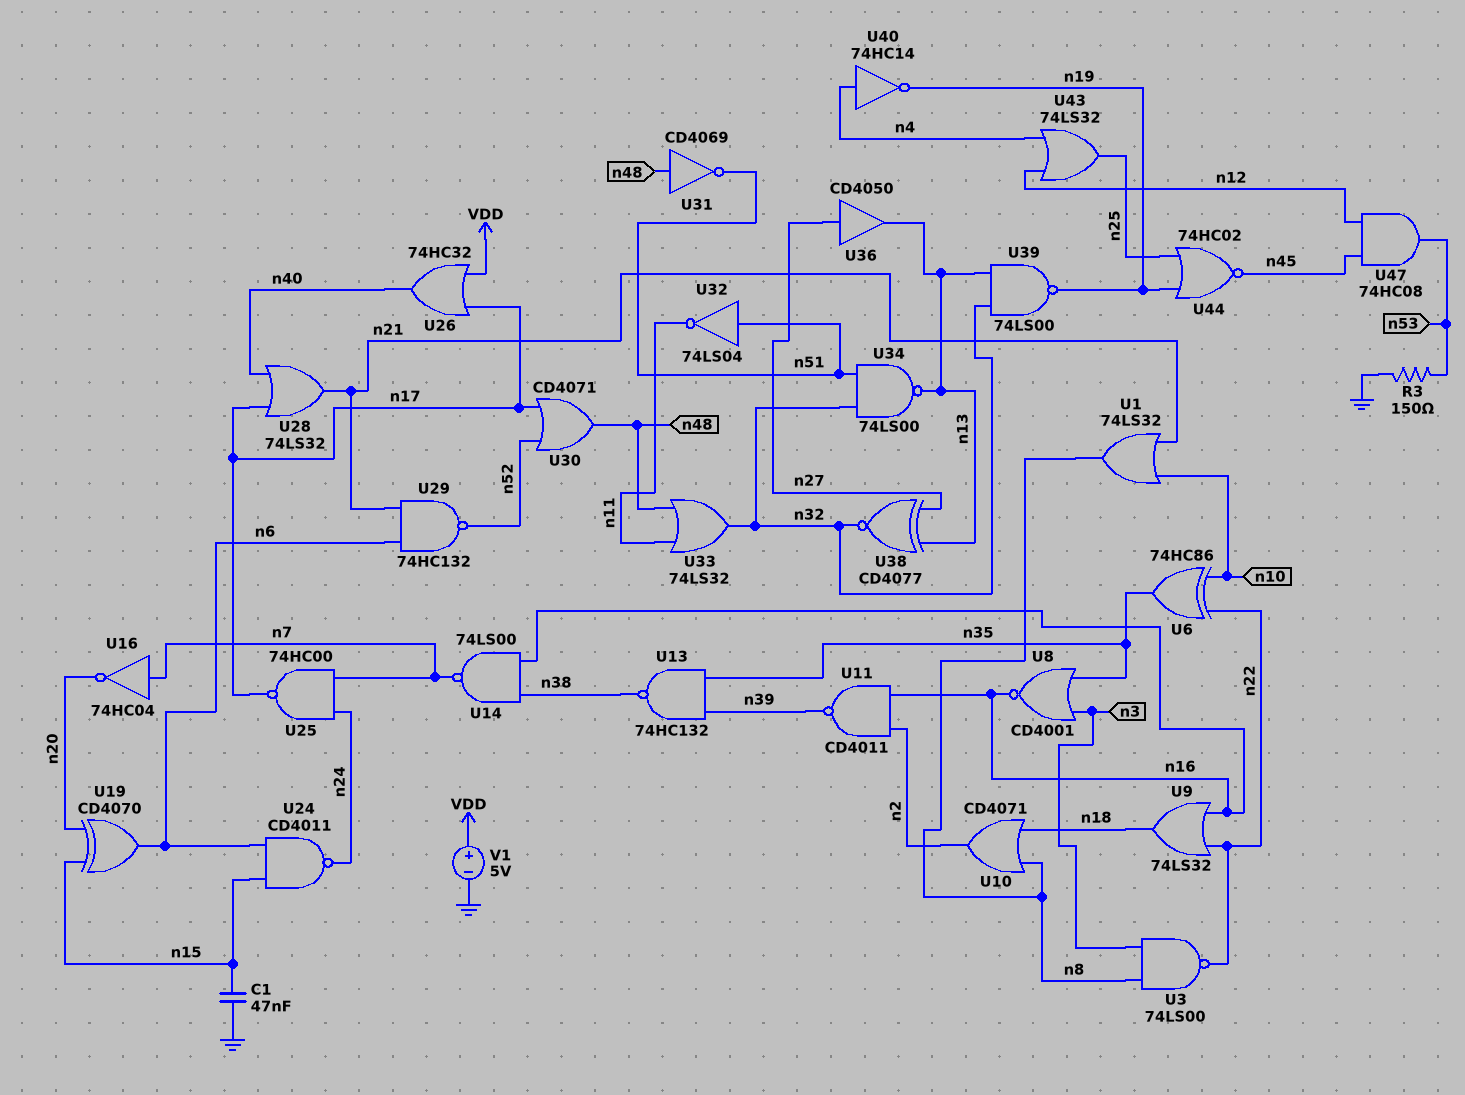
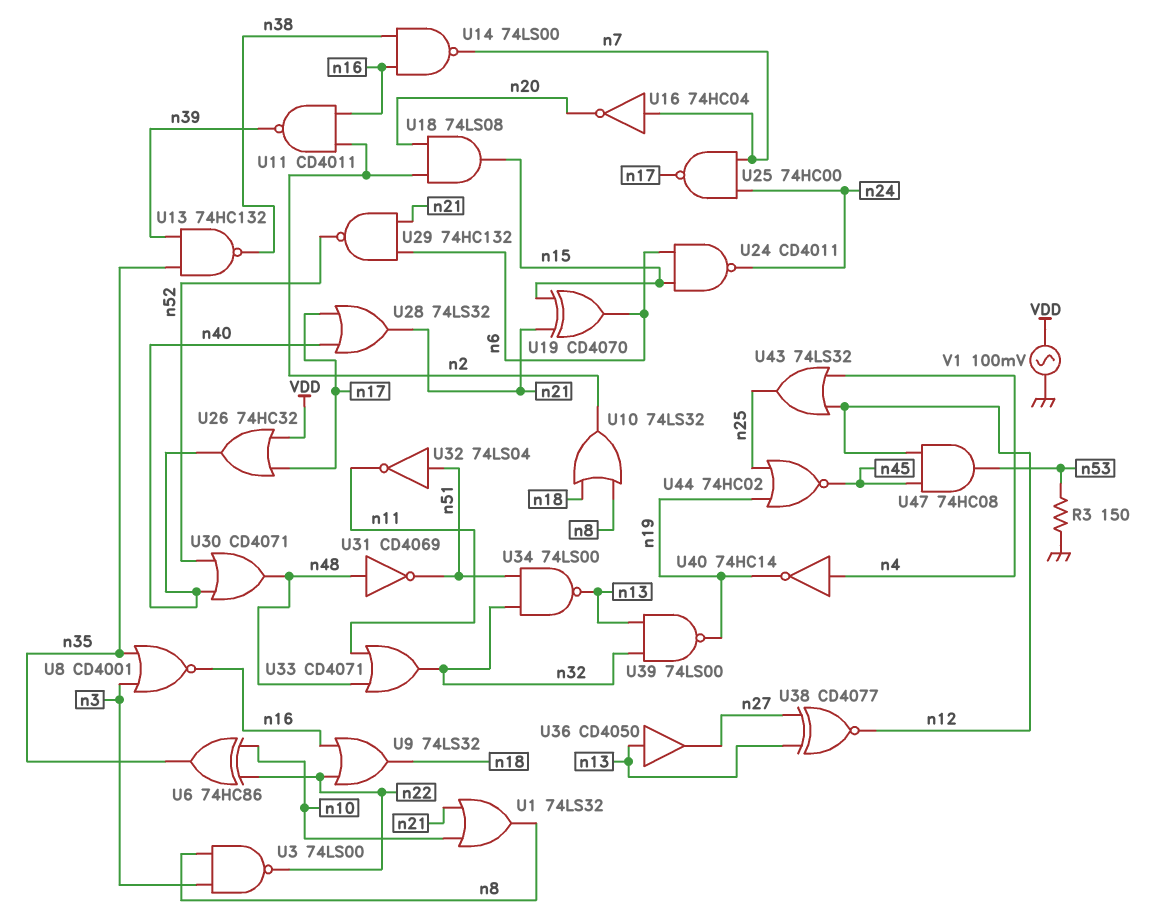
C1: 47nF (GND, n15) -> none
U10: OR CD4071 (in n8, in n18, out n2) -> OR 74LS32 (in n8, in n18, out n2)
U18: none -> AND 74LS08 (in n2, in n20, out n15)
U19: XOR CD4070 (in n15, in n20, out n6) -> XOR CD4070 (in n15, in n21, out n6)
U30: OR CD4071 (in n17, in n52, out n48) -> OR CD4071 (in n40, in n52, out n48)
U33: OR 74LS32 (in n11, in n48, out n32) -> OR CD4071 (in n11, in n48, out n32)
U36: buffer CD4050 (in n27, out n13) -> buffer CD4050 (in n13, out n27)
U38: XNOR CD4077 (in n13, in n27, out n32) -> XNOR CD4077 (in n13, in n27, out n12)
V1: 5V (plus VDD, minus GND) -> AC 100mV (GND, VDD)

